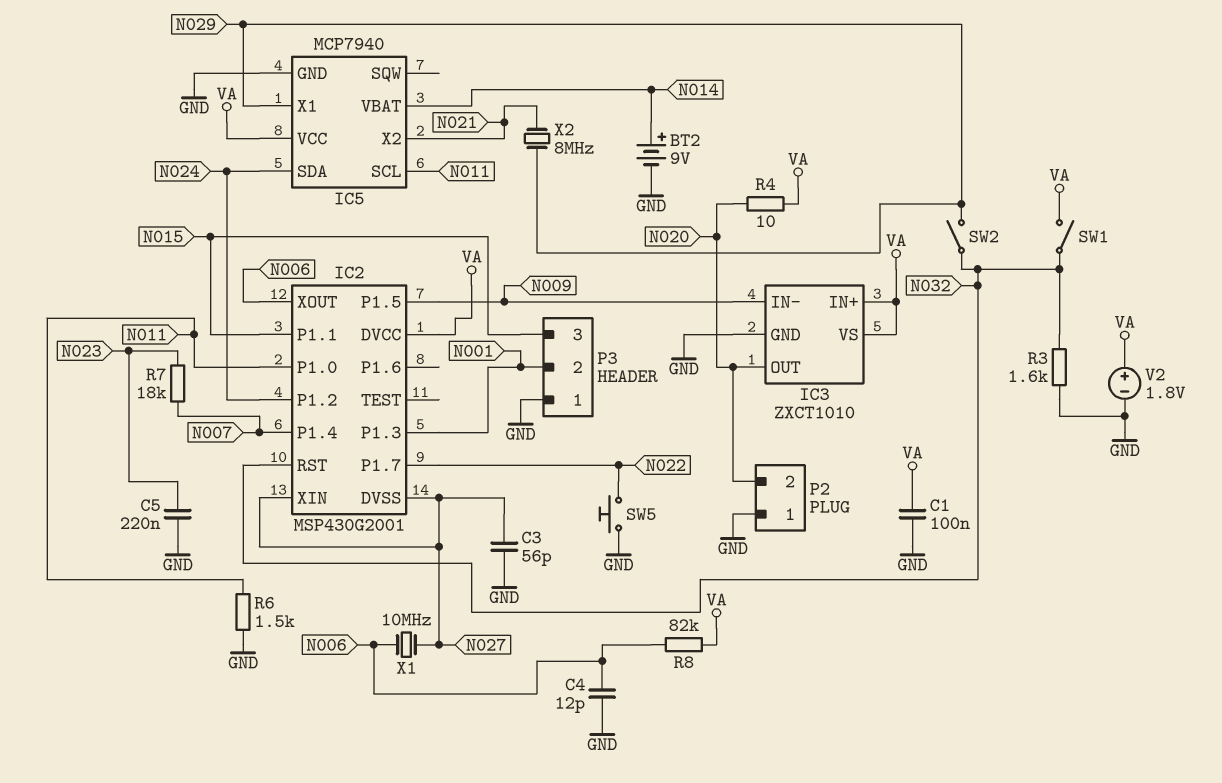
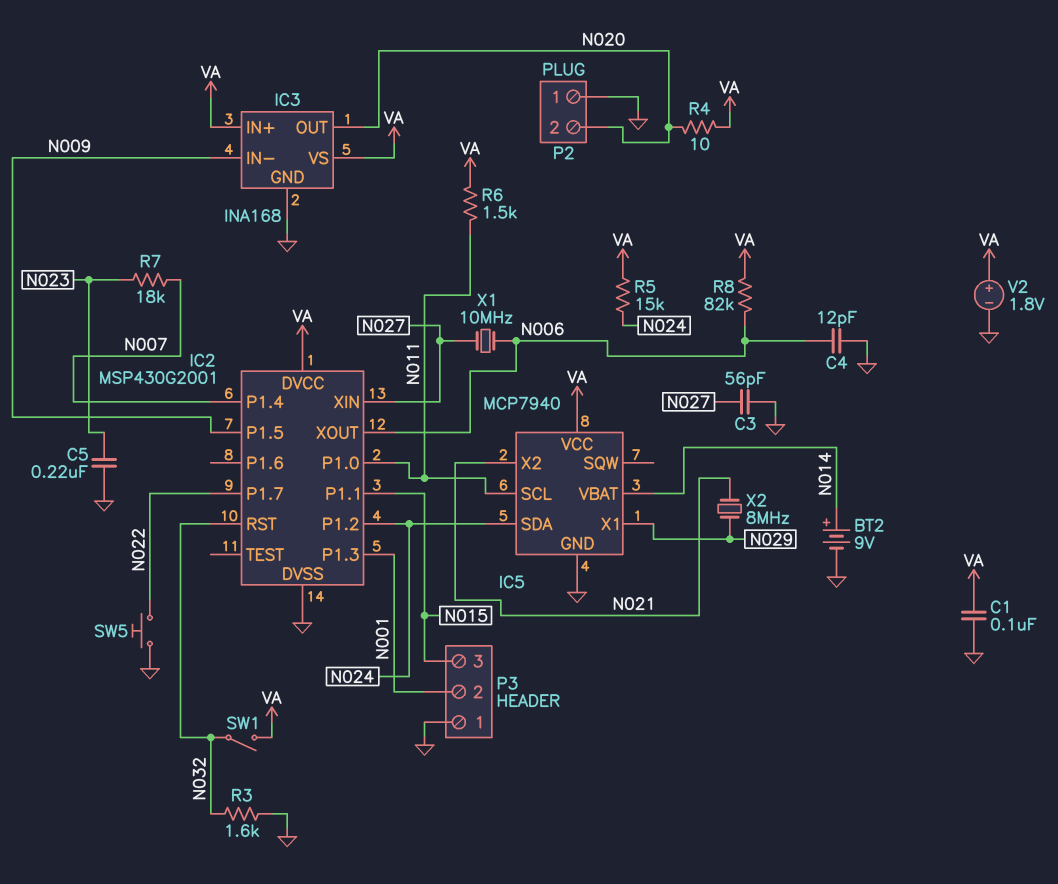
IC2 pin DVSS: N027 -> GND
IC3: ZXCT1010 -> INA168
R5: none -> 15k (N024, VA)
R6: 1.5k (GND, N011) -> 1.5k (N011, VA)
SW2: switch (N029, N032) -> none

